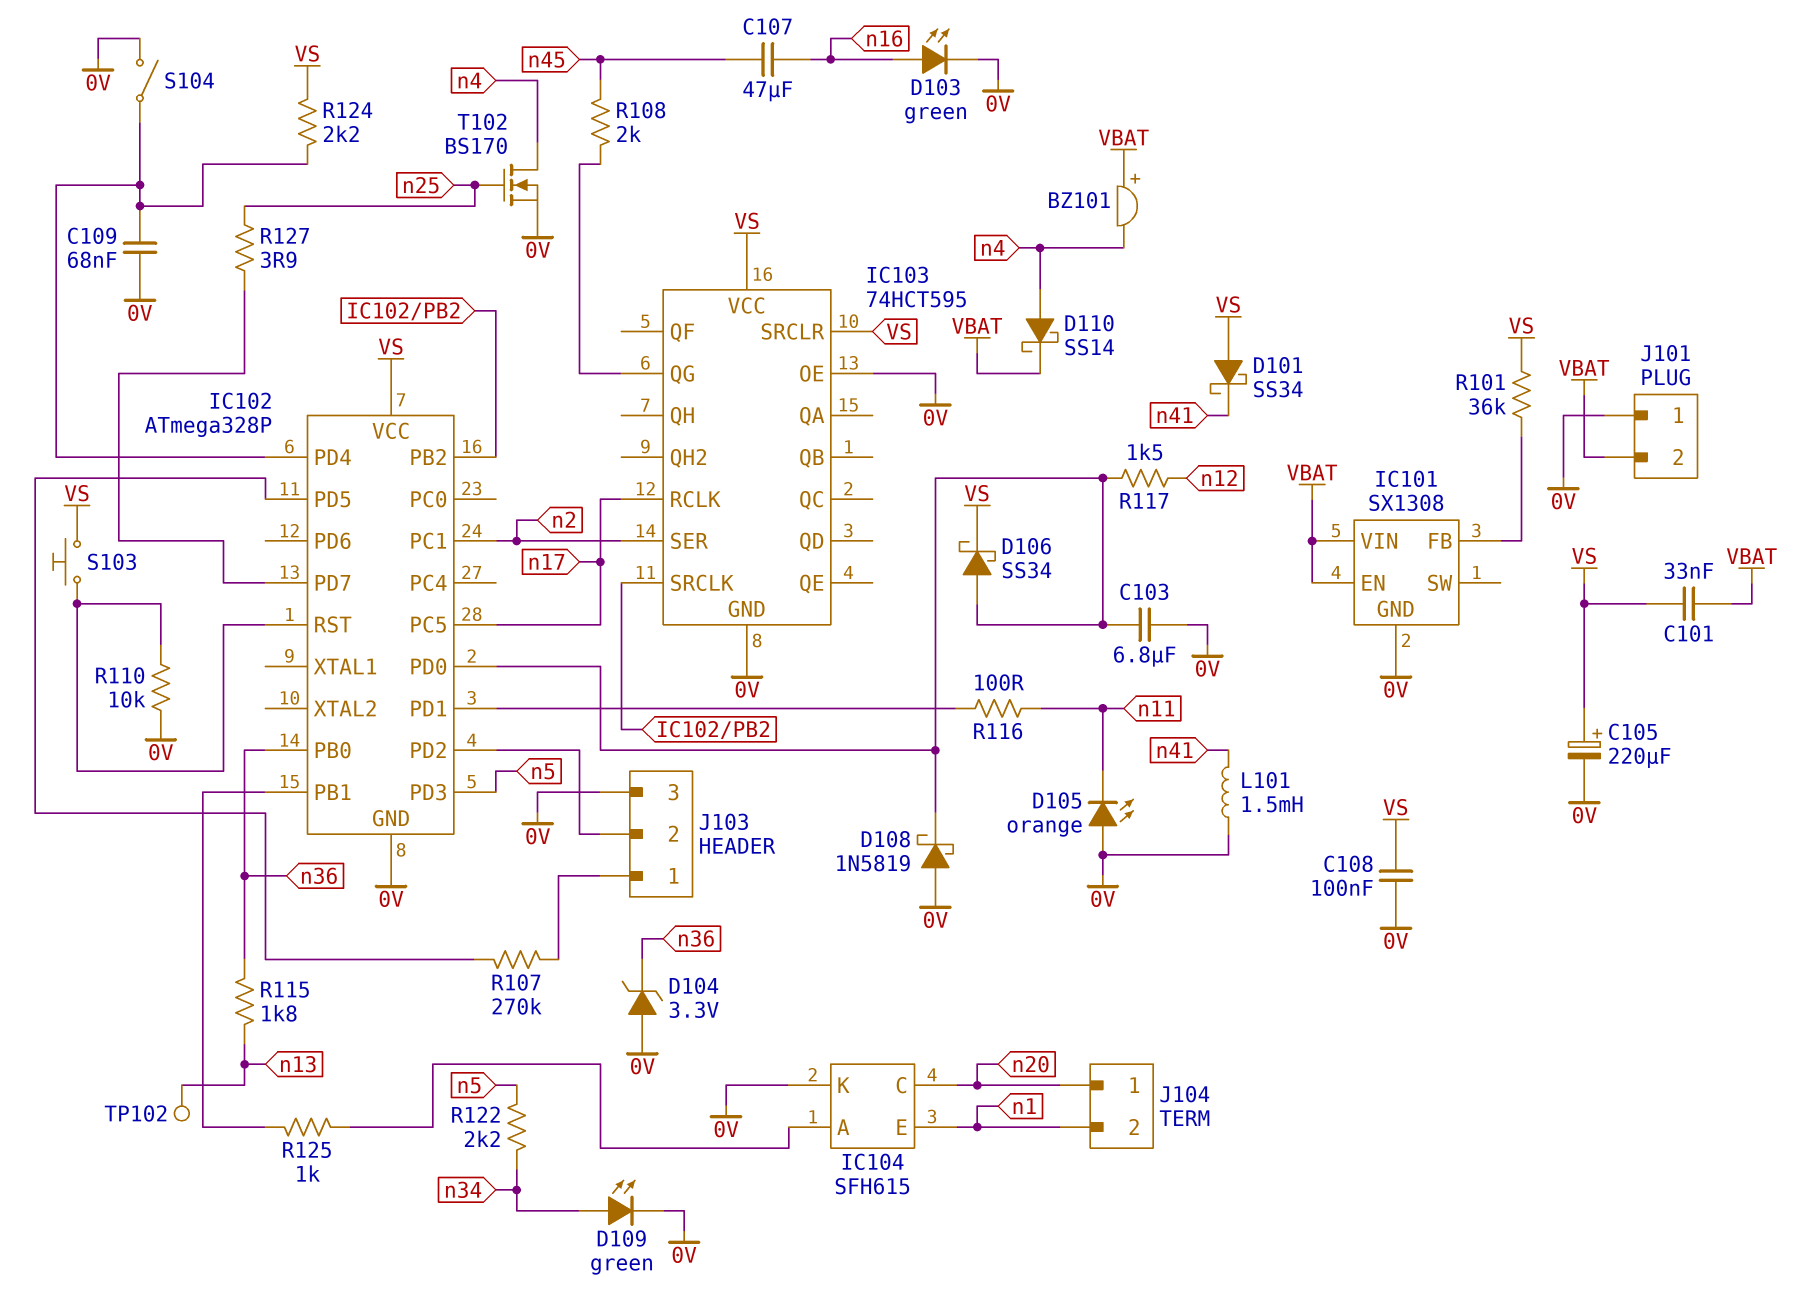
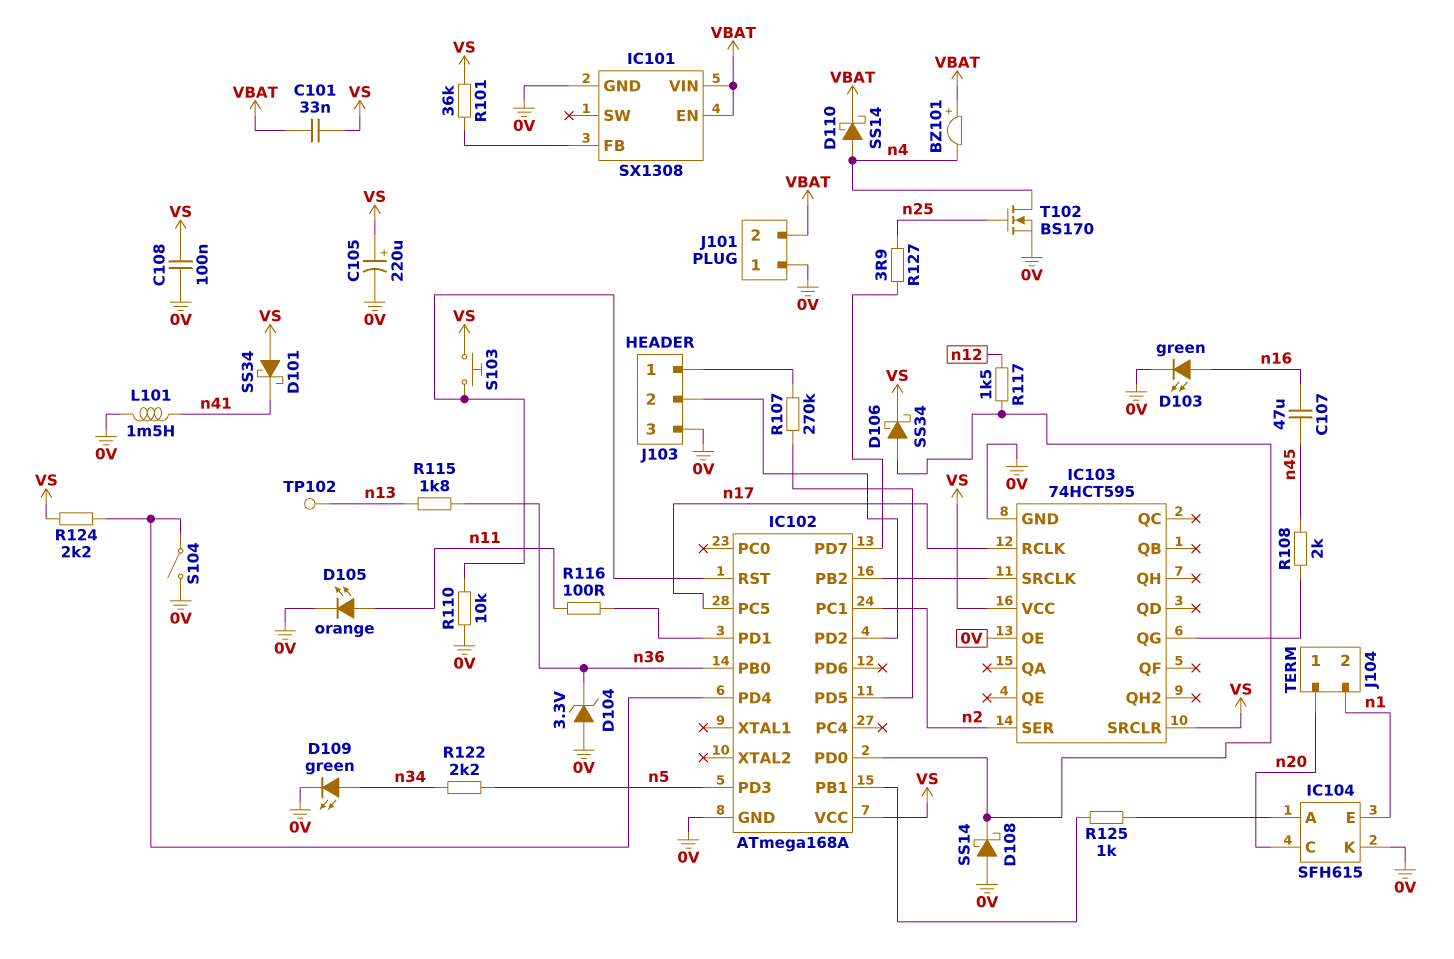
C103: 6.8uF (0V, IC102/PD0) -> none
C109: 68nF (0V, IC102/PD4) -> none
D105: LED orange (A 0V, K n11) -> LED orange (A n11, K 0V)
D108: schottky 1N5819 (A 0V, K IC102/PD0) -> schottky SS14 (A 0V, K IC102/PD0)
IC102: ATmega328P -> ATmega168A

